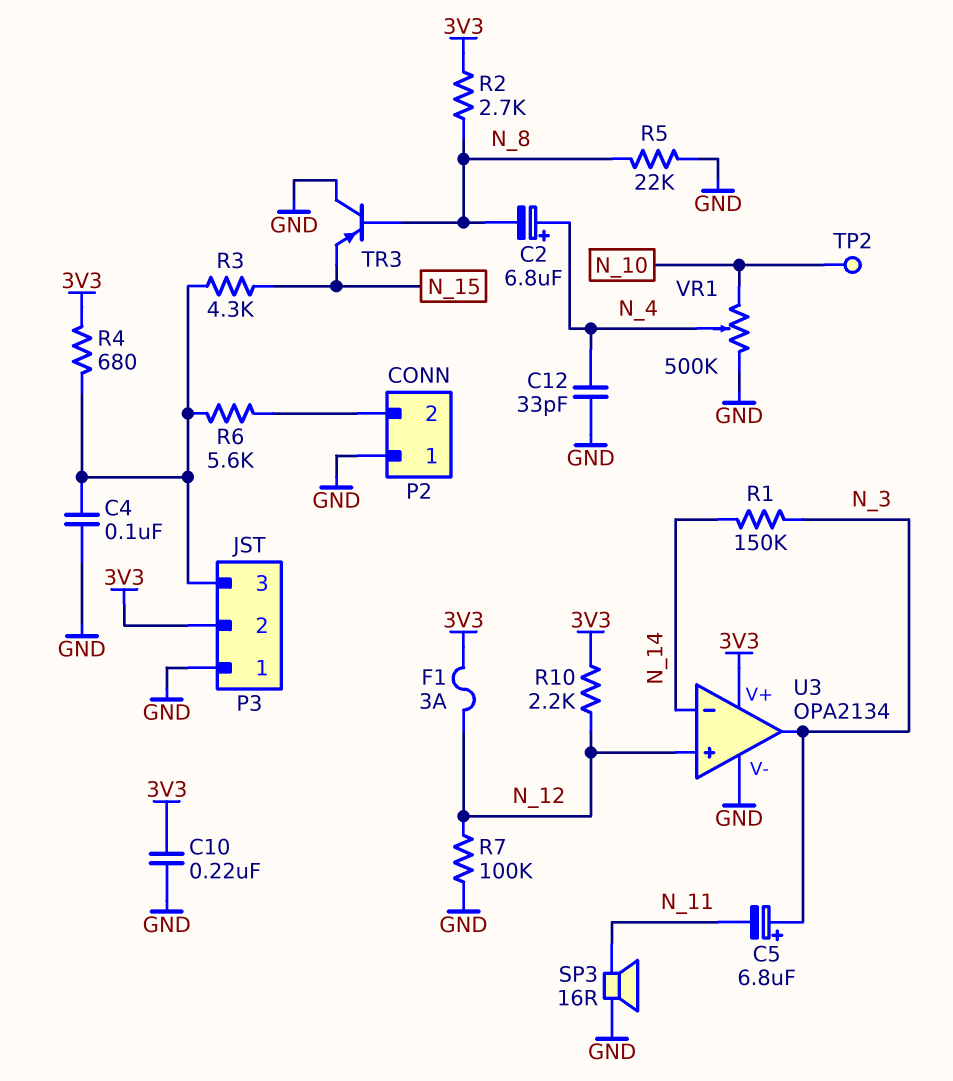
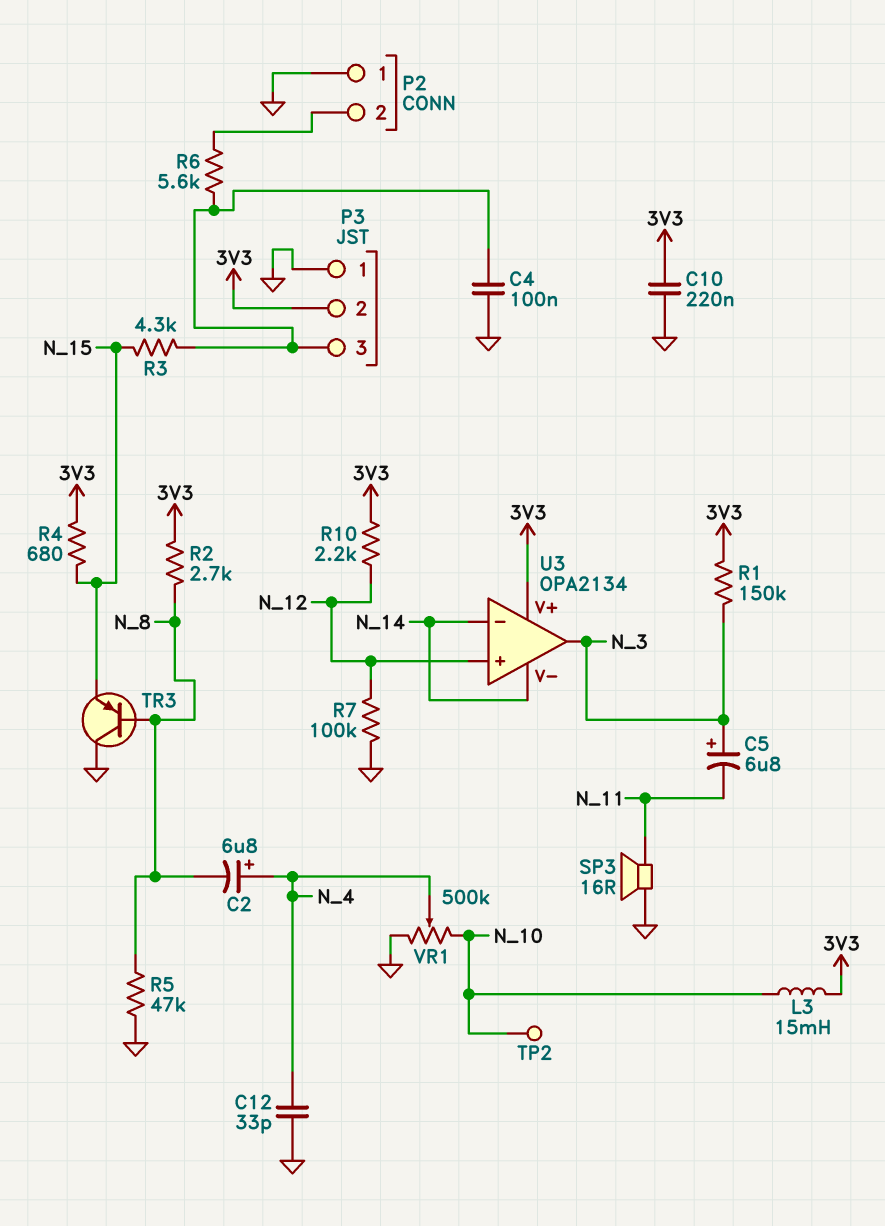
F1: 3A (3V3, N_12) -> none
L3: none -> 15mH (3V3, N_10)
R1: 150k (N_3, N_14) -> 150k (3V3, N_3)
R4: 680 (3V3, P3/3) -> 680 (3V3, N_15)
R5: 22k (GND, N_8) -> 47k (GND, N_8)
U3 pin V-: GND -> N_14

